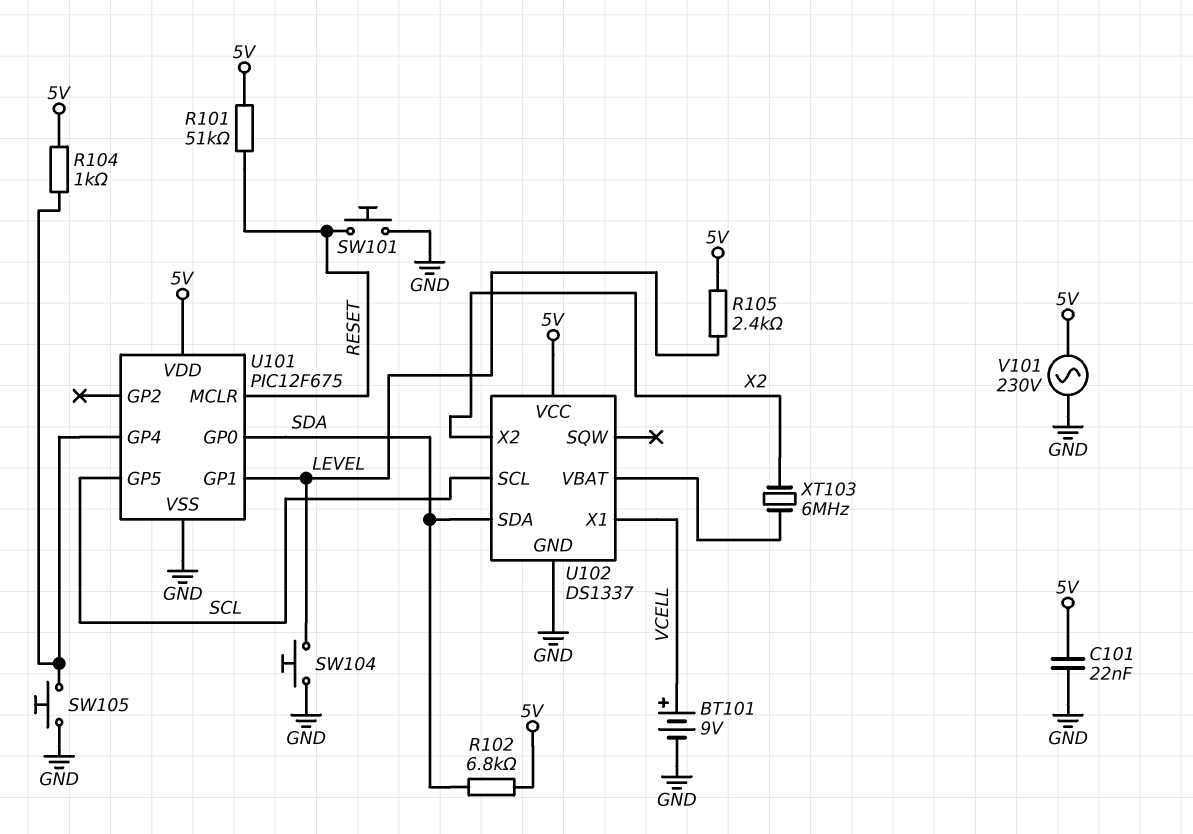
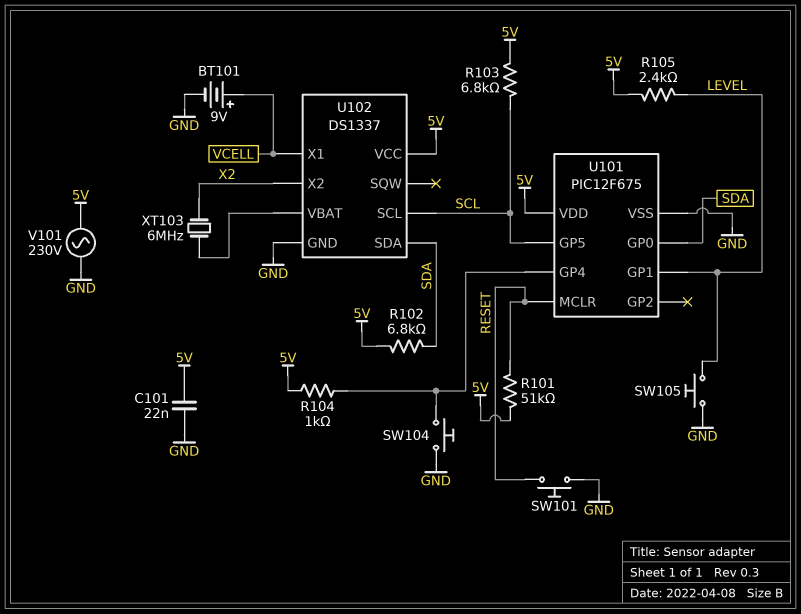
R103: none -> 6.8k (5V, SCL)
SW104: button (GND, LEVEL) -> button (GND, U101/GP4)
SW105: button (GND, U101/GP4) -> button (GND, LEVEL)

